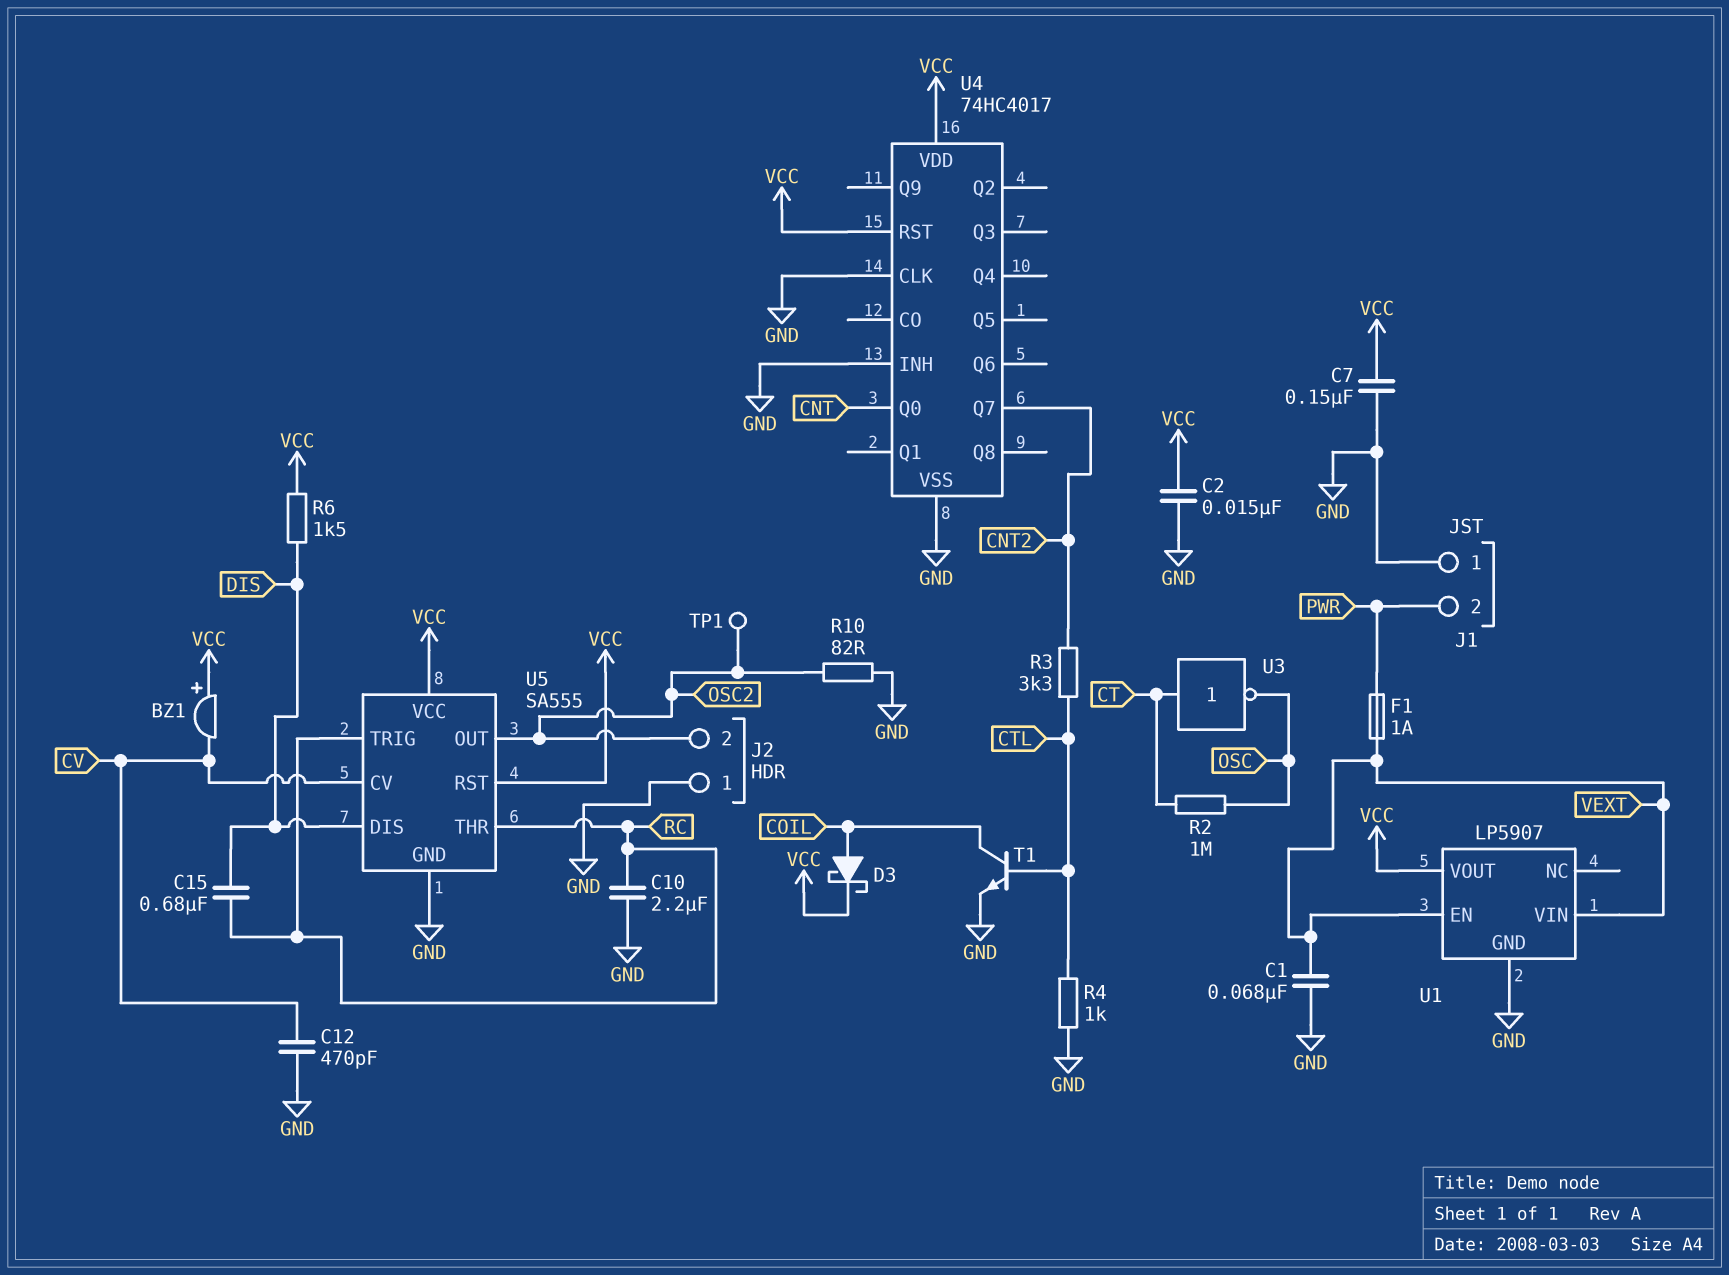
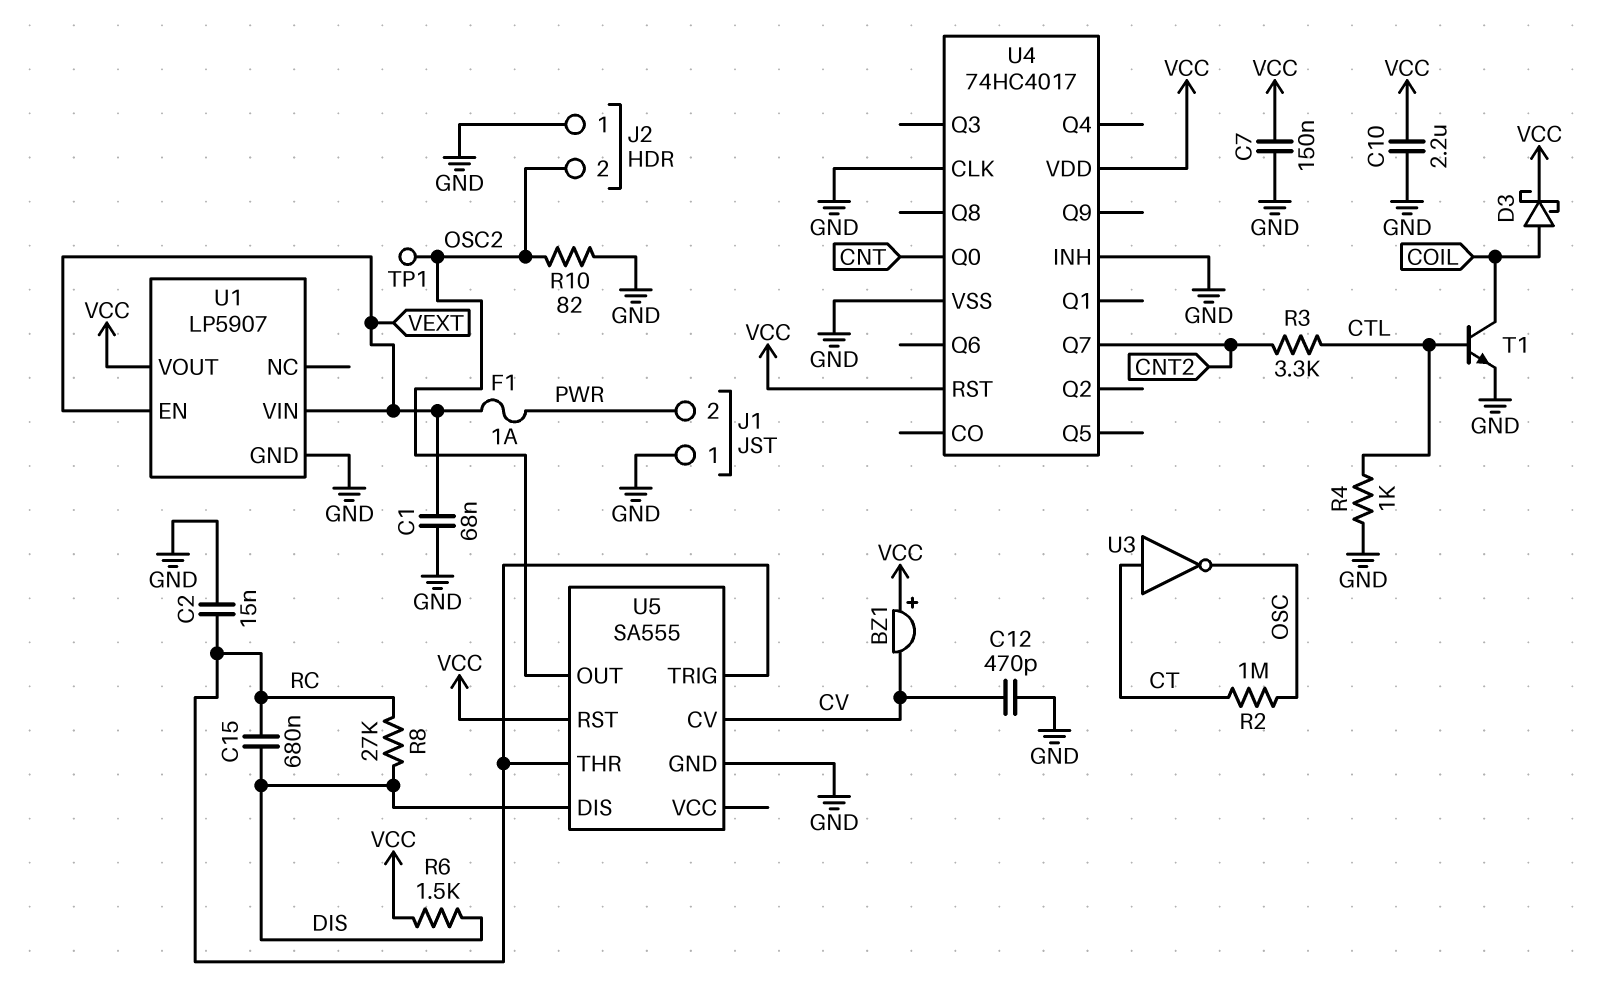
C2: 15nF (GND, VCC) -> 15nF (GND, RC)
C10: 2.2uF (GND, RC) -> 2.2uF (GND, VCC)
R8: none -> 27k (DIS, RC)
U5 pin VCC: VCC -> none

